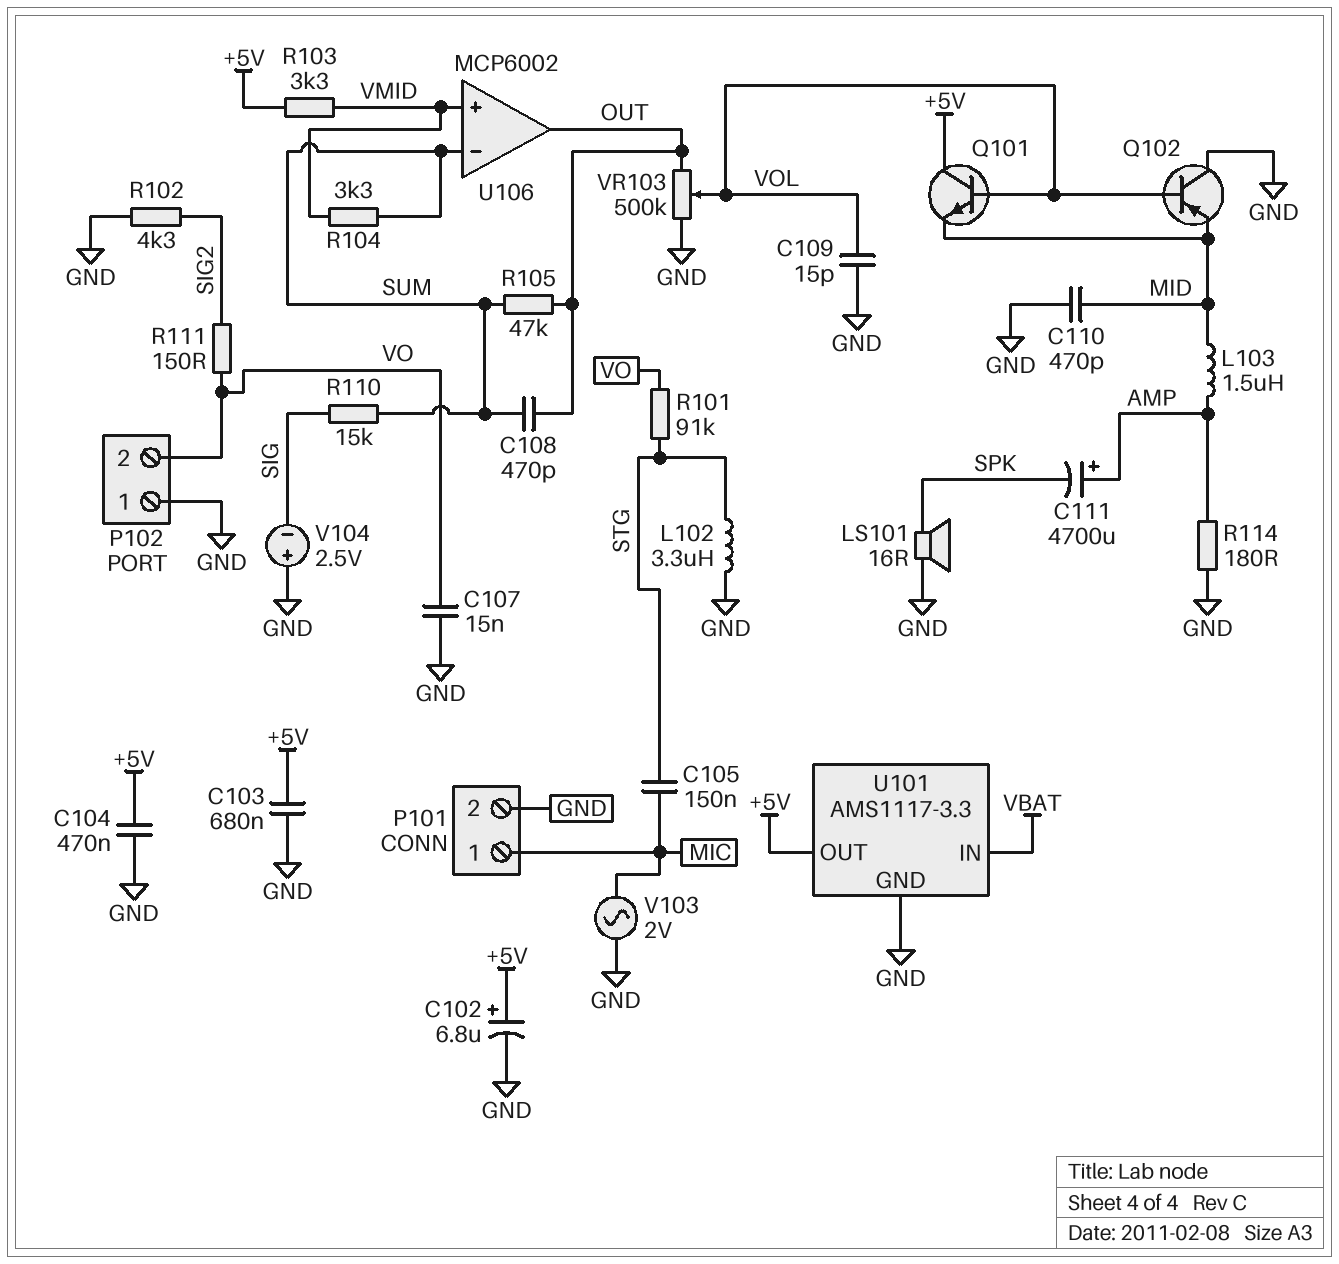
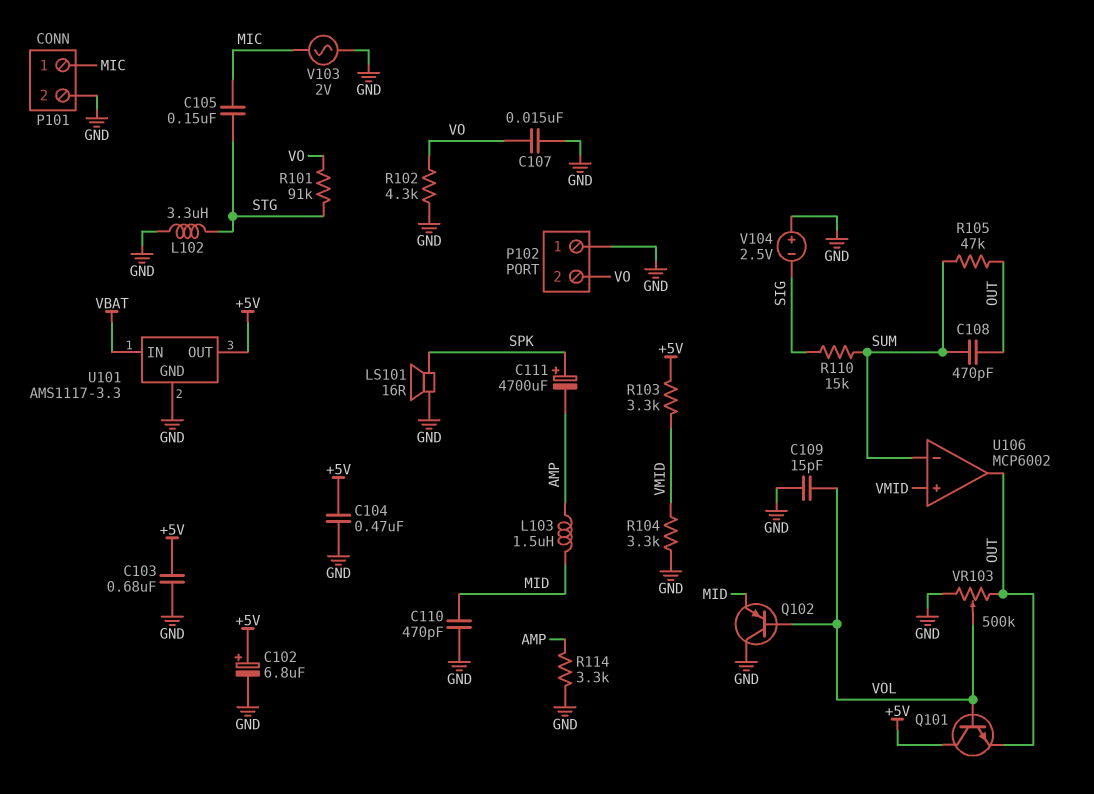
C111: 4700uF (plus AMP, minus SPK) -> 4700uF (plus SPK, minus AMP)
Q101: NPN (B VOL, C +5V, E MID) -> NPN (B VOL, C +5V, E OUT)
R102: 4.3k (GND, SIG2) -> 4.3k (GND, VO)
R104: 3.3k (SUM, VMID) -> 3.3k (GND, VMID)
R111: 150 (SIG2, VO) -> none
R114: 180 (AMP, GND) -> 3.3k (AMP, GND)

